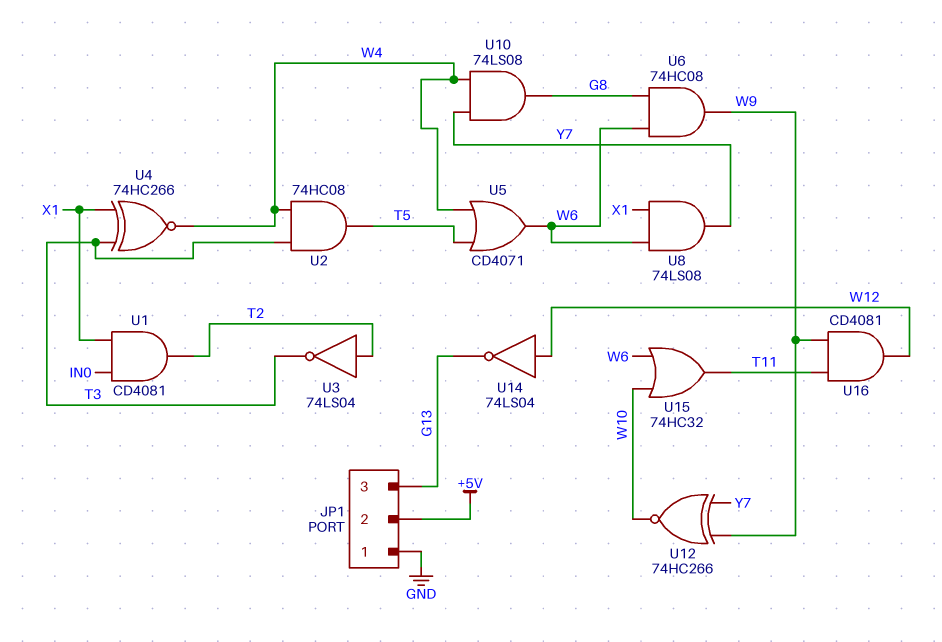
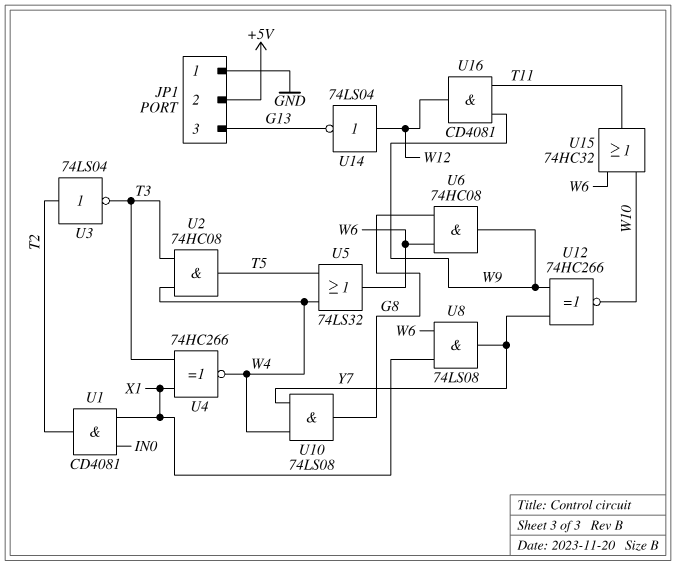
U5: OR CD4071 (in T5, in W4, out W6) -> OR 74LS32 (in T5, in W4, out W6)

